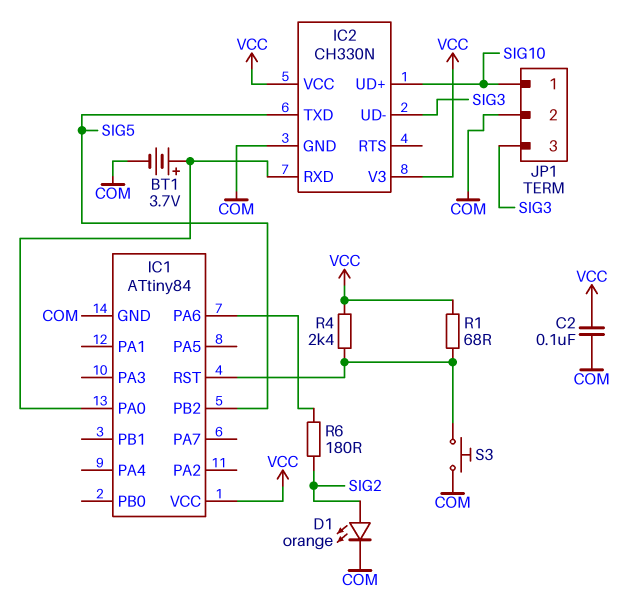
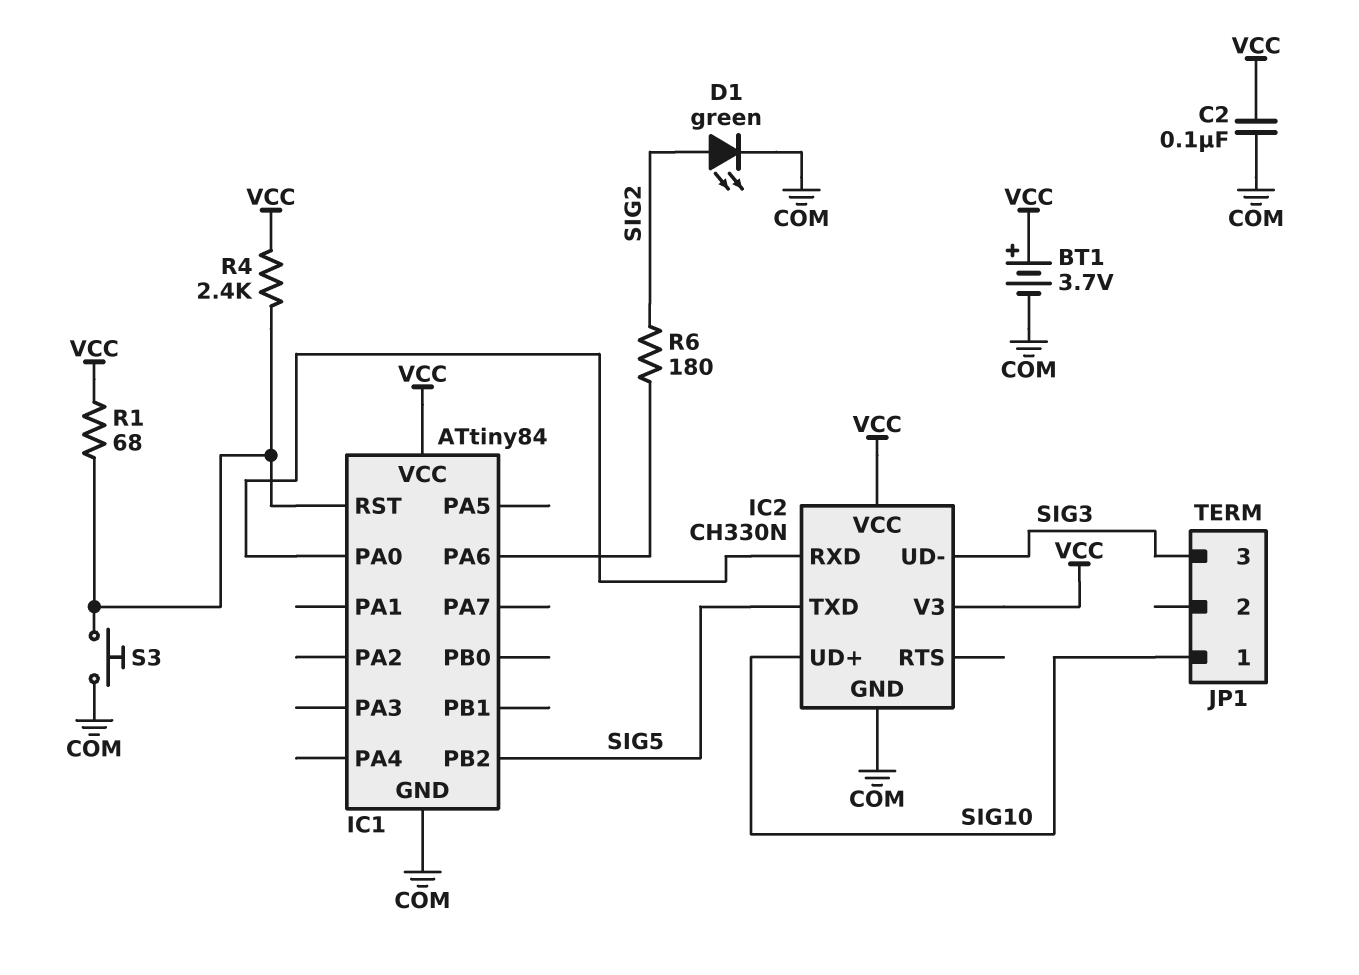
BT1: 3.7V (plus IC1/PA0, minus COM) -> 3.7V (plus VCC, minus COM)
D1: LED orange (A SIG2, K COM) -> LED green (A SIG2, K COM)
JP1 pin 2: COM -> none

